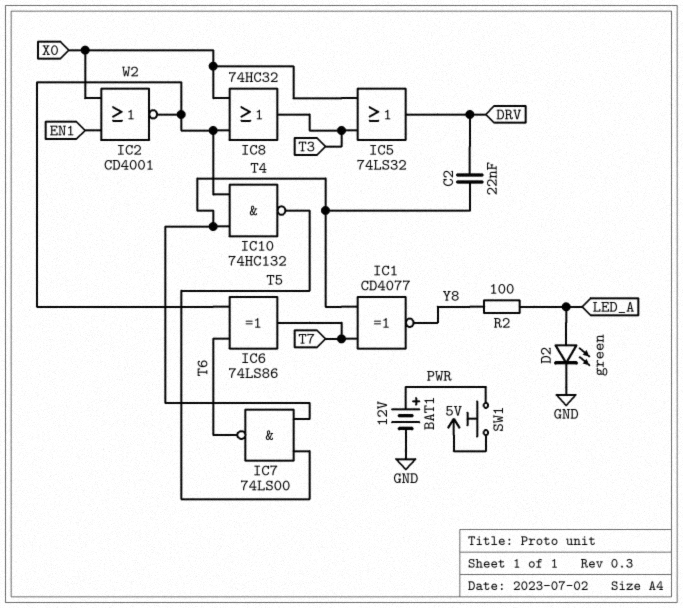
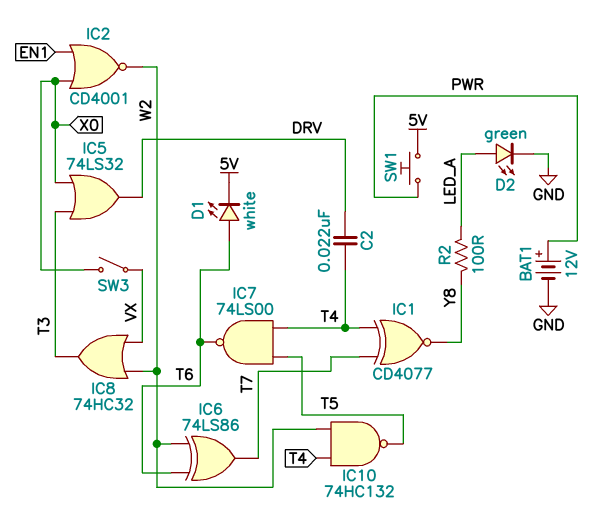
D1: none -> LED white (A T6, K 5V)
IC8: OR 74HC32 (in W2, in X0, out T3) -> OR 74HC32 (in VX, in W2, out T3)
SW3: none -> switch (VX, X0)

